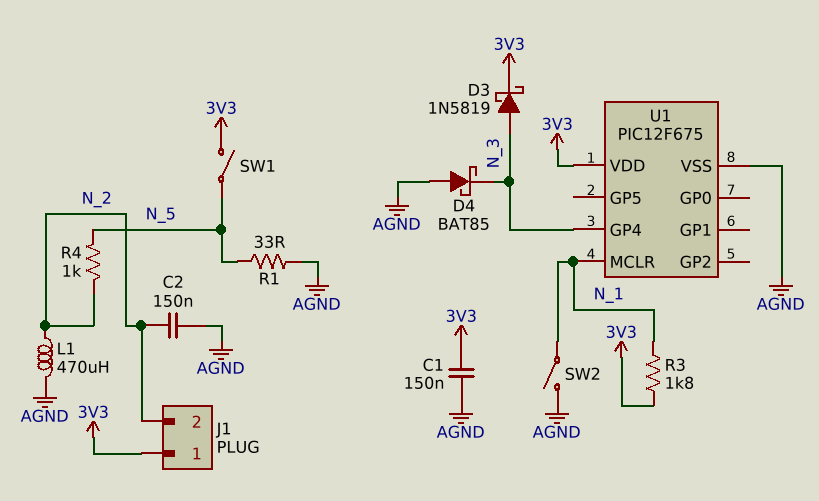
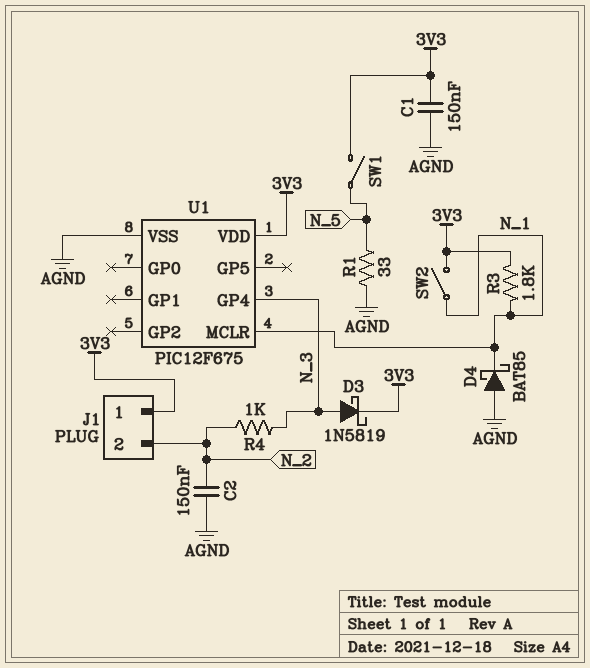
D4: schottky BAT85 (A AGND, K N_3) -> schottky BAT85 (A AGND, K N_1)
L1: 470uH (AGND, N_2) -> none
R4: 1k (N_2, N_5) -> 1k (N_2, N_3)
SW2: switch (AGND, N_1) -> switch (3V3, N_1)

